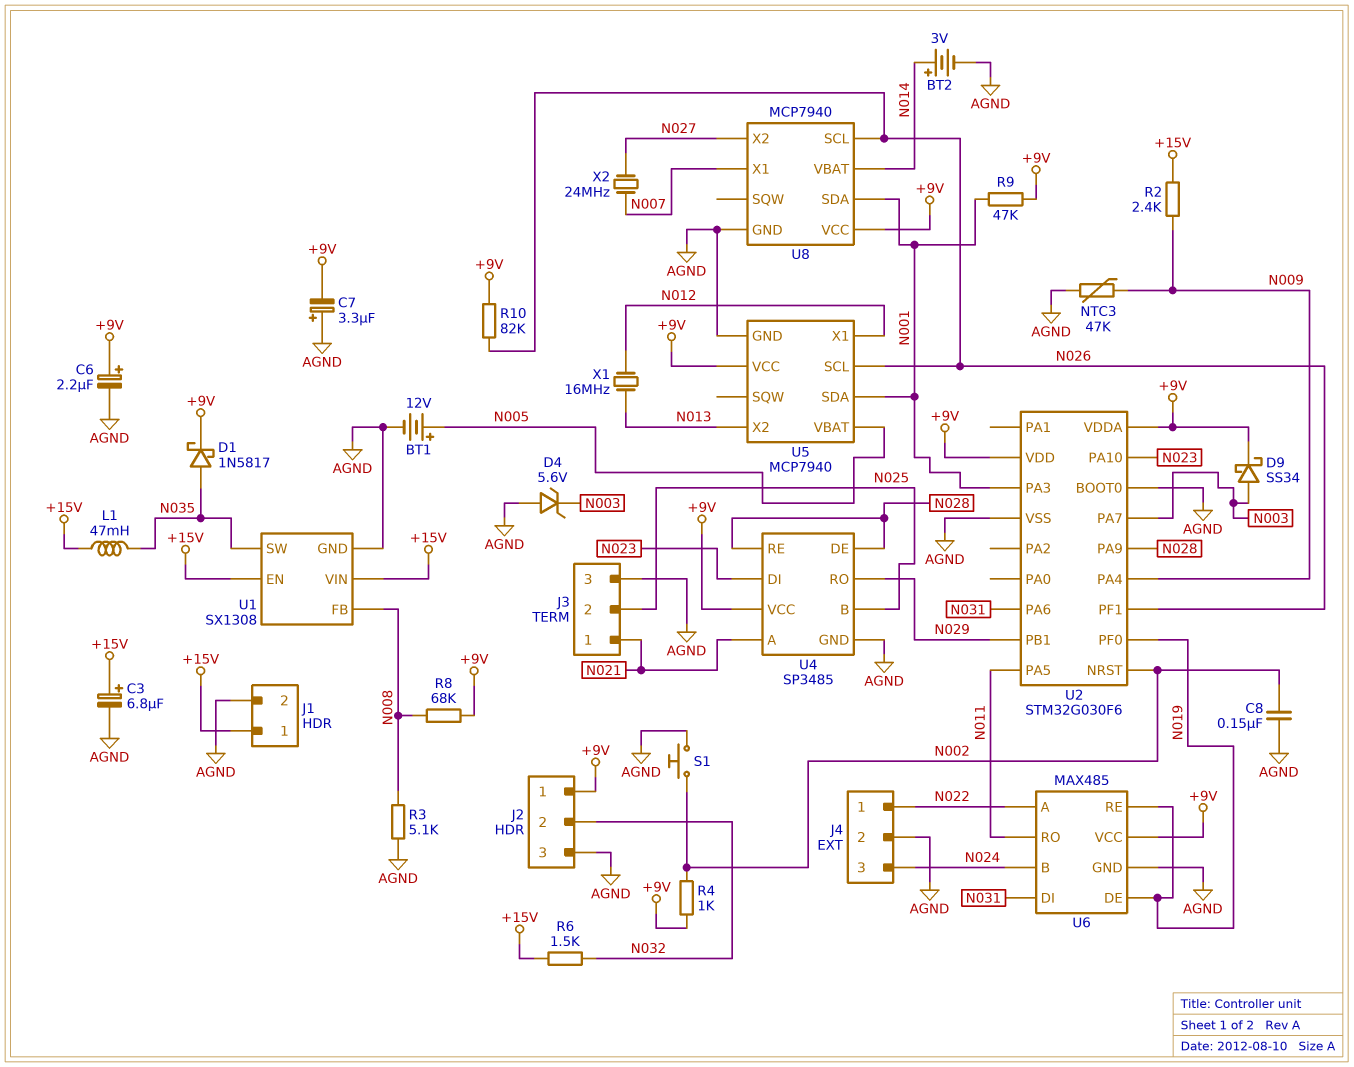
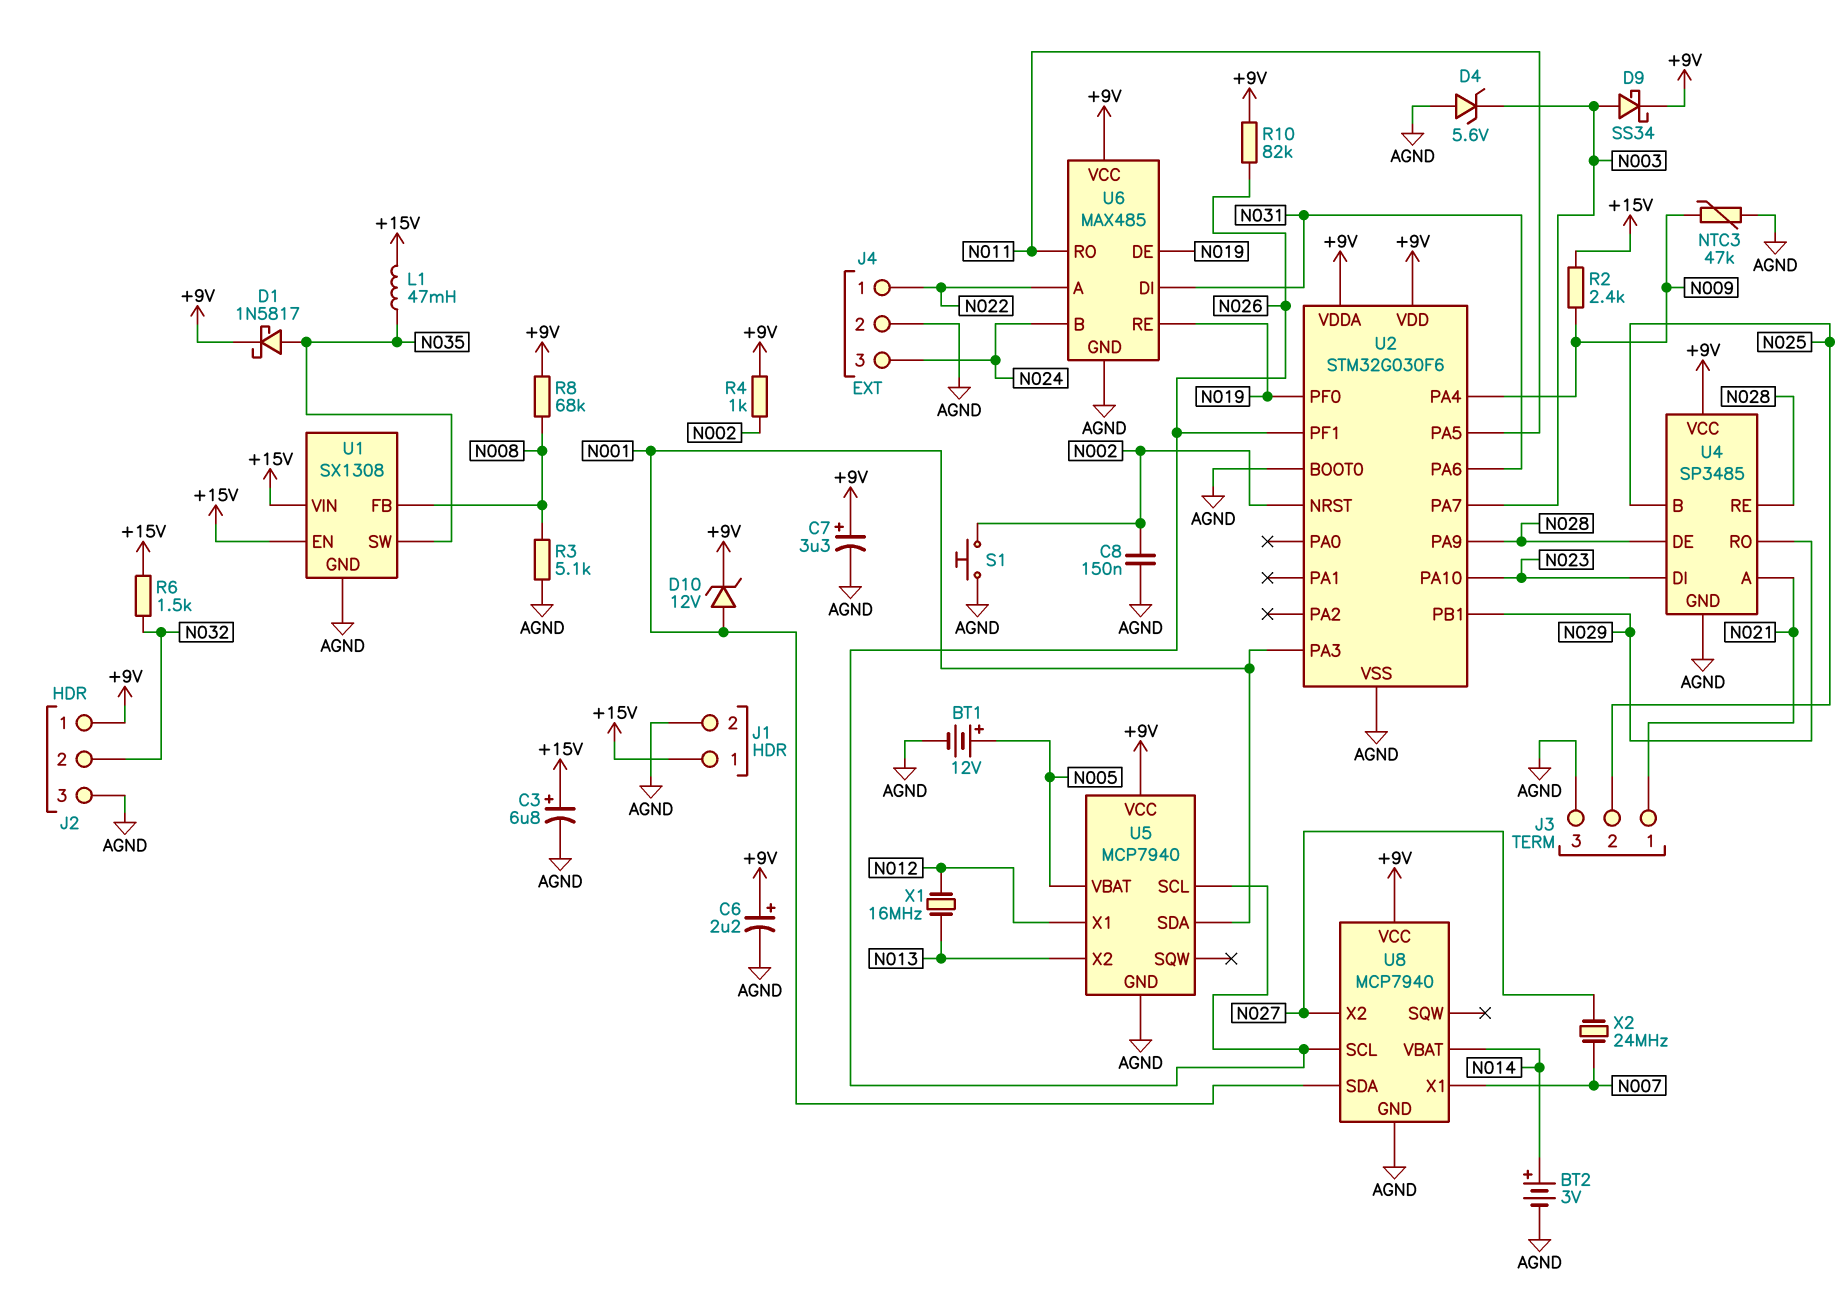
C7: 3.3uF (plus AGND, minus +9V) -> 3.3uF (plus +9V, minus AGND)
D10: none -> zener 12V (A N001, K +9V)
R9: 47k (+9V, N001) -> none

